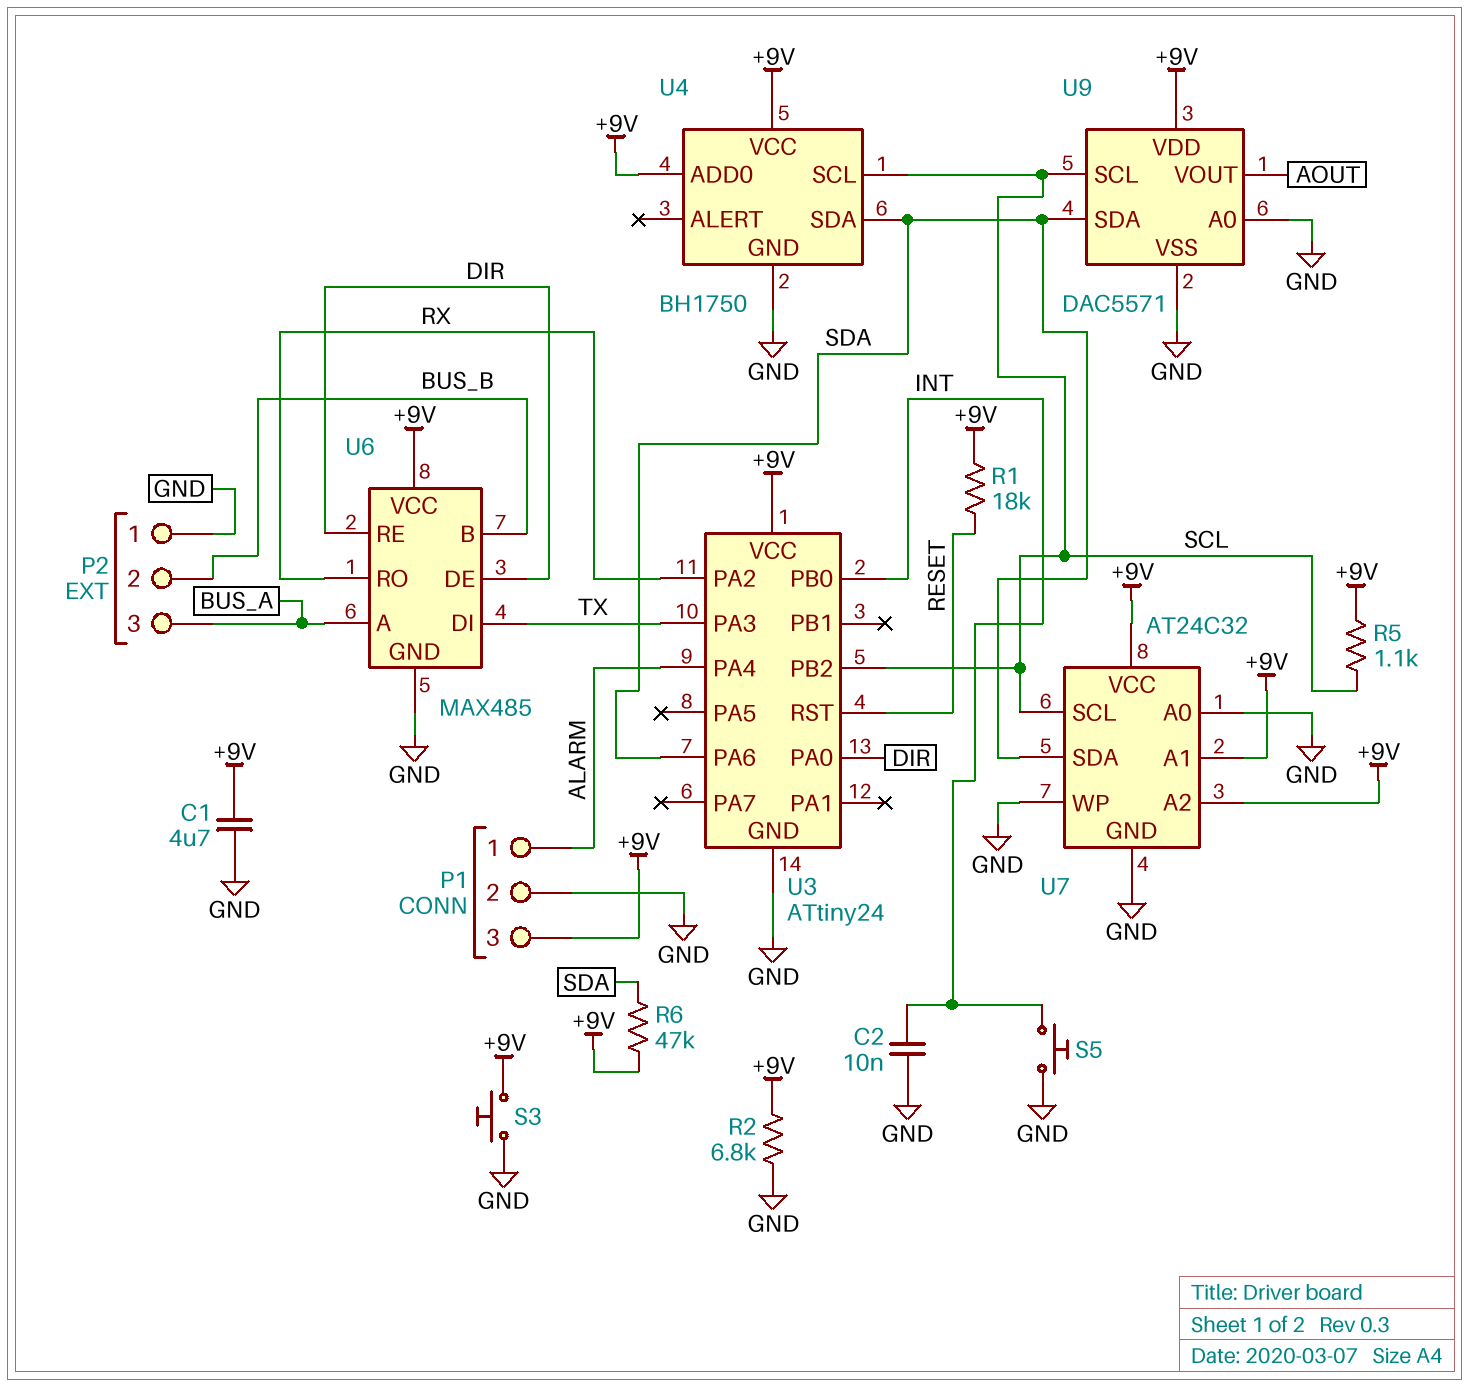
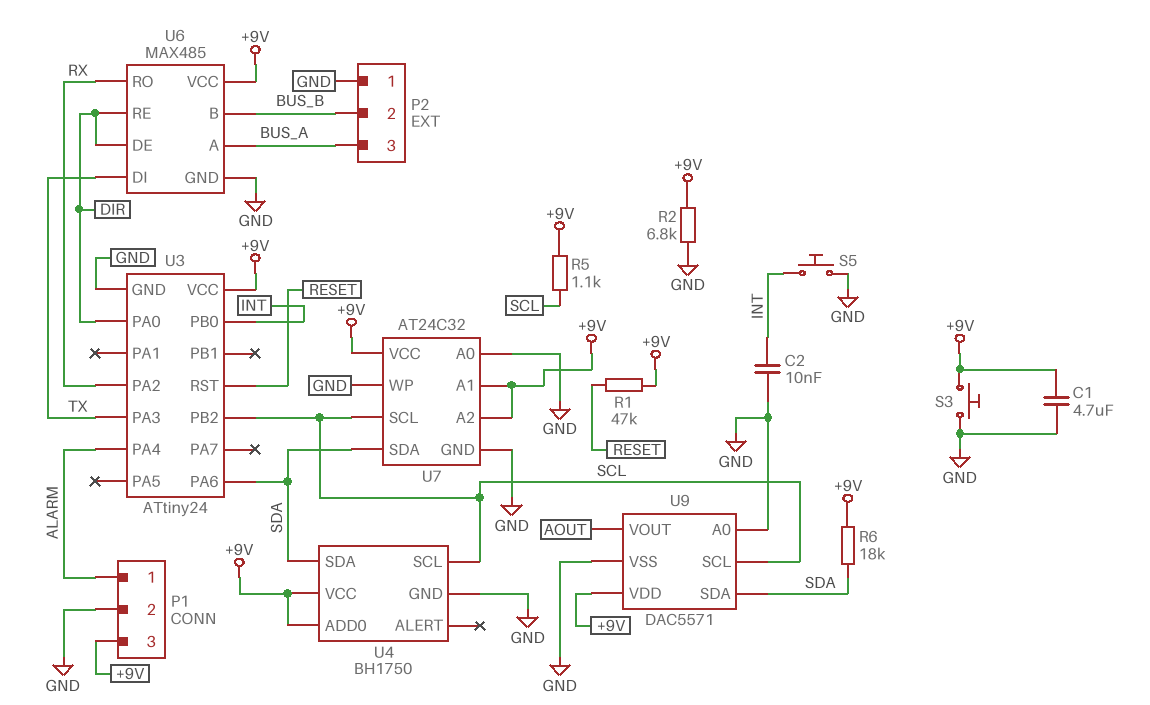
R1: 18k (+9V, RESET) -> 47k (+9V, RESET)
R6: 47k (+9V, SDA) -> 18k (+9V, SDA)

